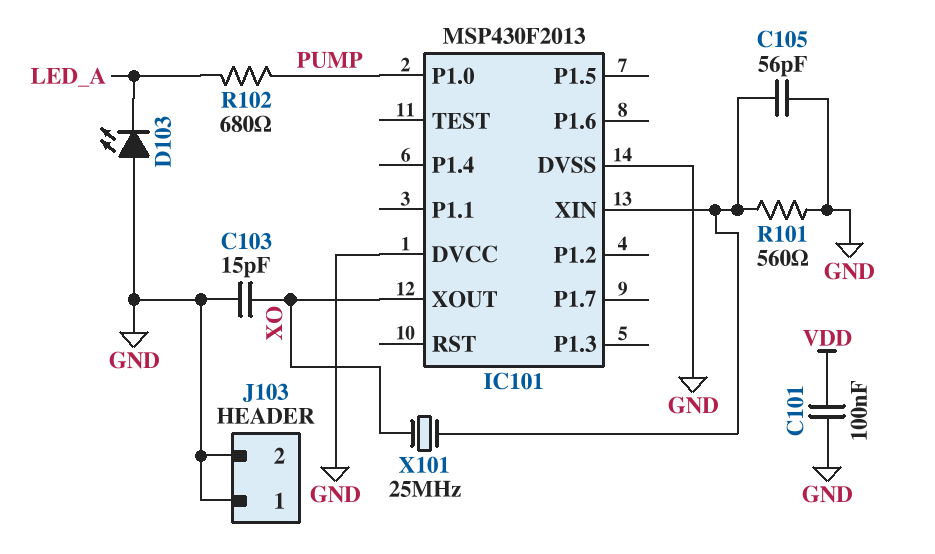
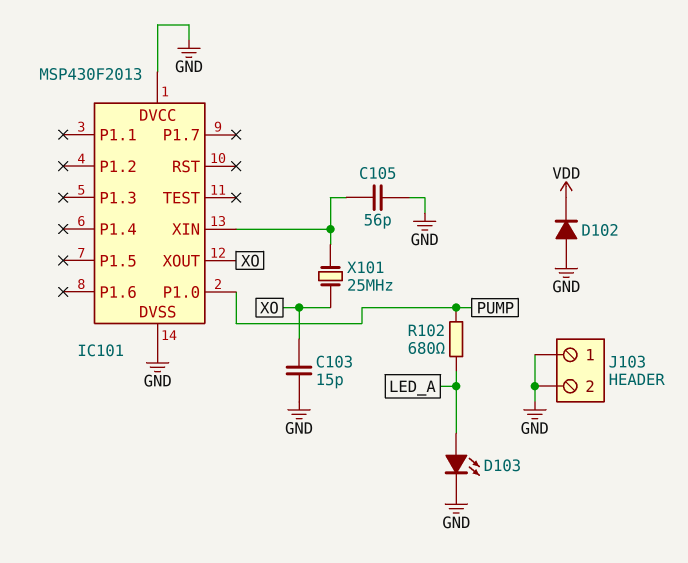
C101: 100nF (GND, VDD) -> none
D102: none -> diode (A GND, K VDD)
D103: LED (A GND, K LED_A) -> LED (A LED_A, K GND)
R101: 560 (GND, IC101/XIN) -> none

